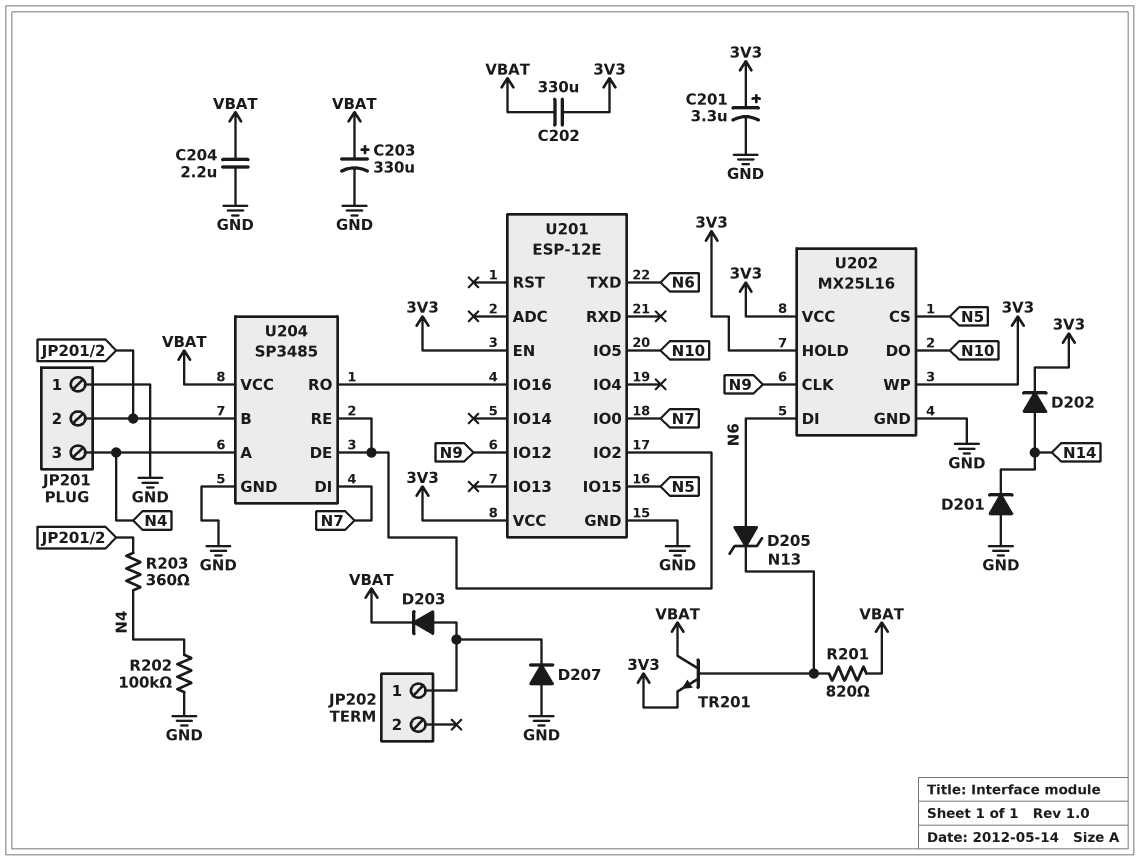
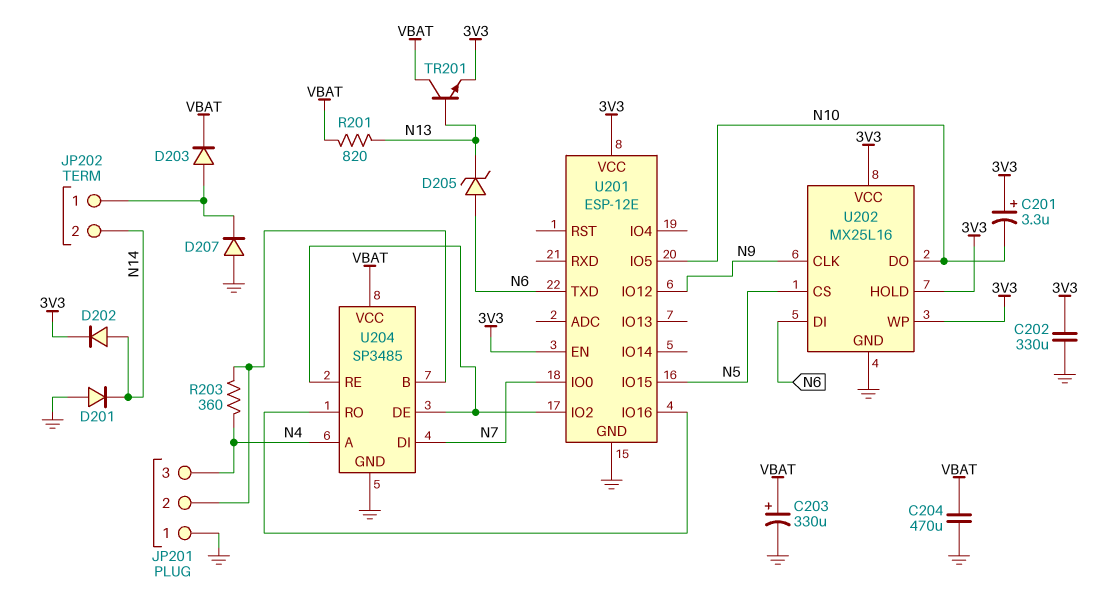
C201: 3.3uF (plus 3V3, minus GND) -> 3.3uF (plus 3V3, minus N10)
C202: 330uF (3V3, VBAT) -> 330uF (3V3, GND)
C204: 2.2uF (GND, VBAT) -> 470uF (GND, VBAT)
JP202 pin 2: none -> N14
R202: 100k (GND, N4) -> none

